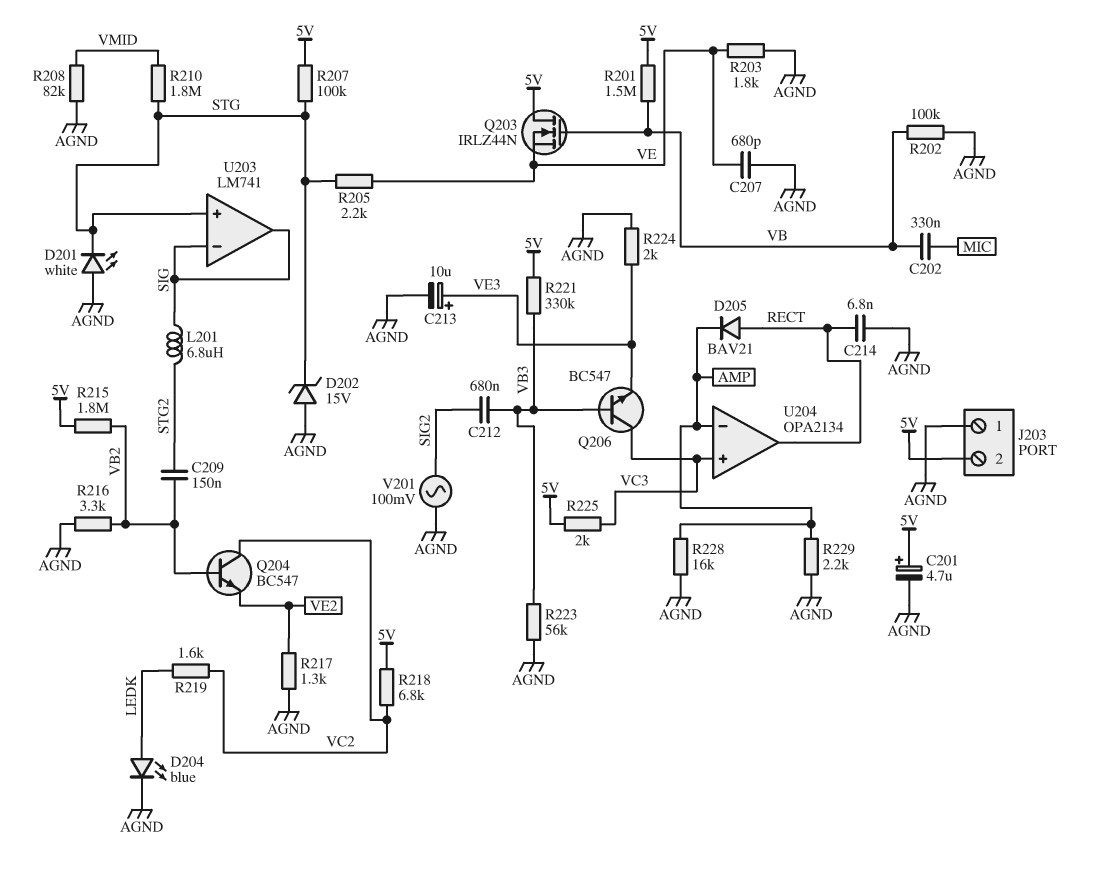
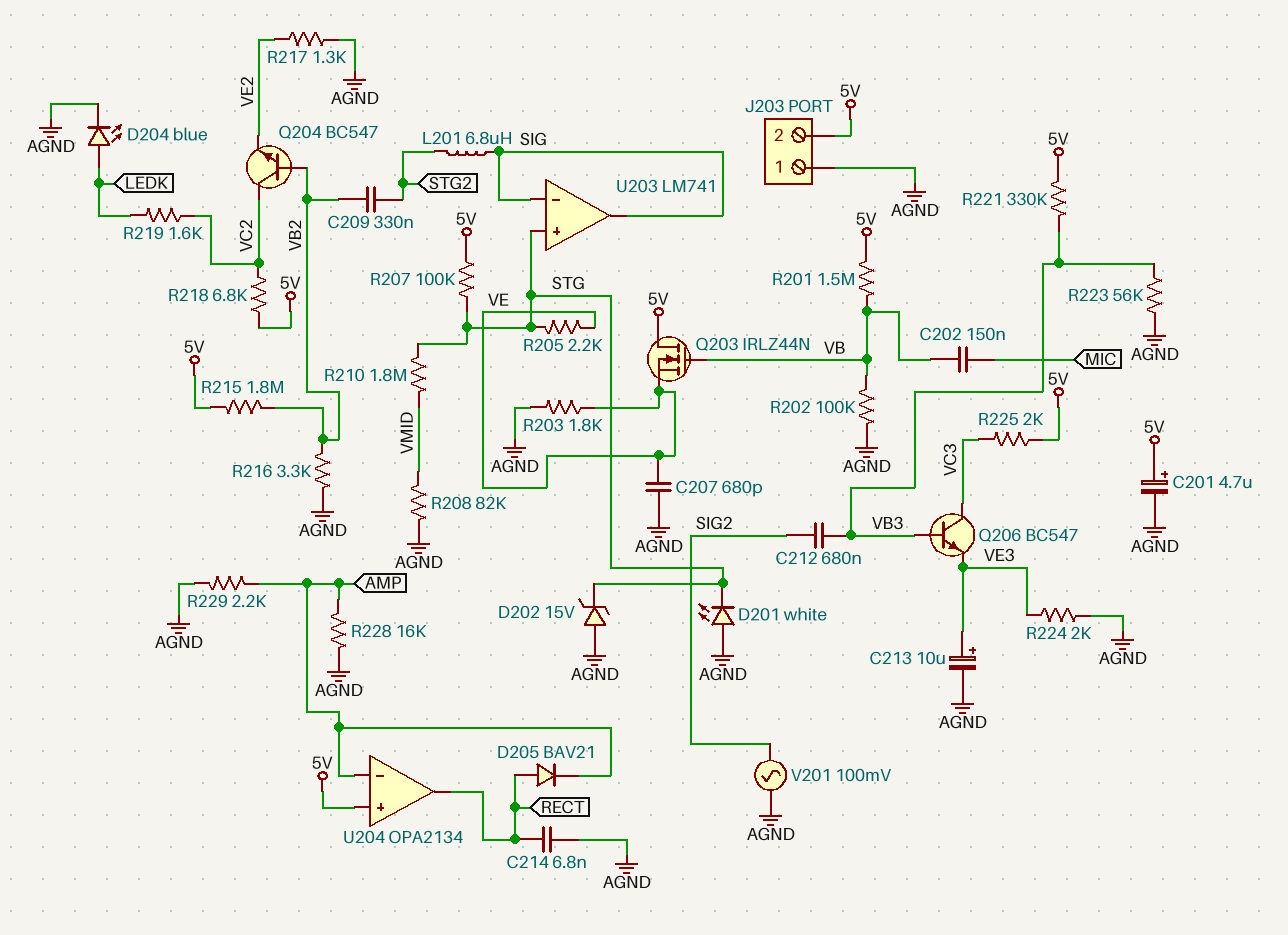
C202: 330nF (MIC, VB) -> 150nF (MIC, VB)
C209: 150nF (STG2, VB2) -> 330nF (STG2, VB2)
U204 pin in+: VC3 -> 5V

